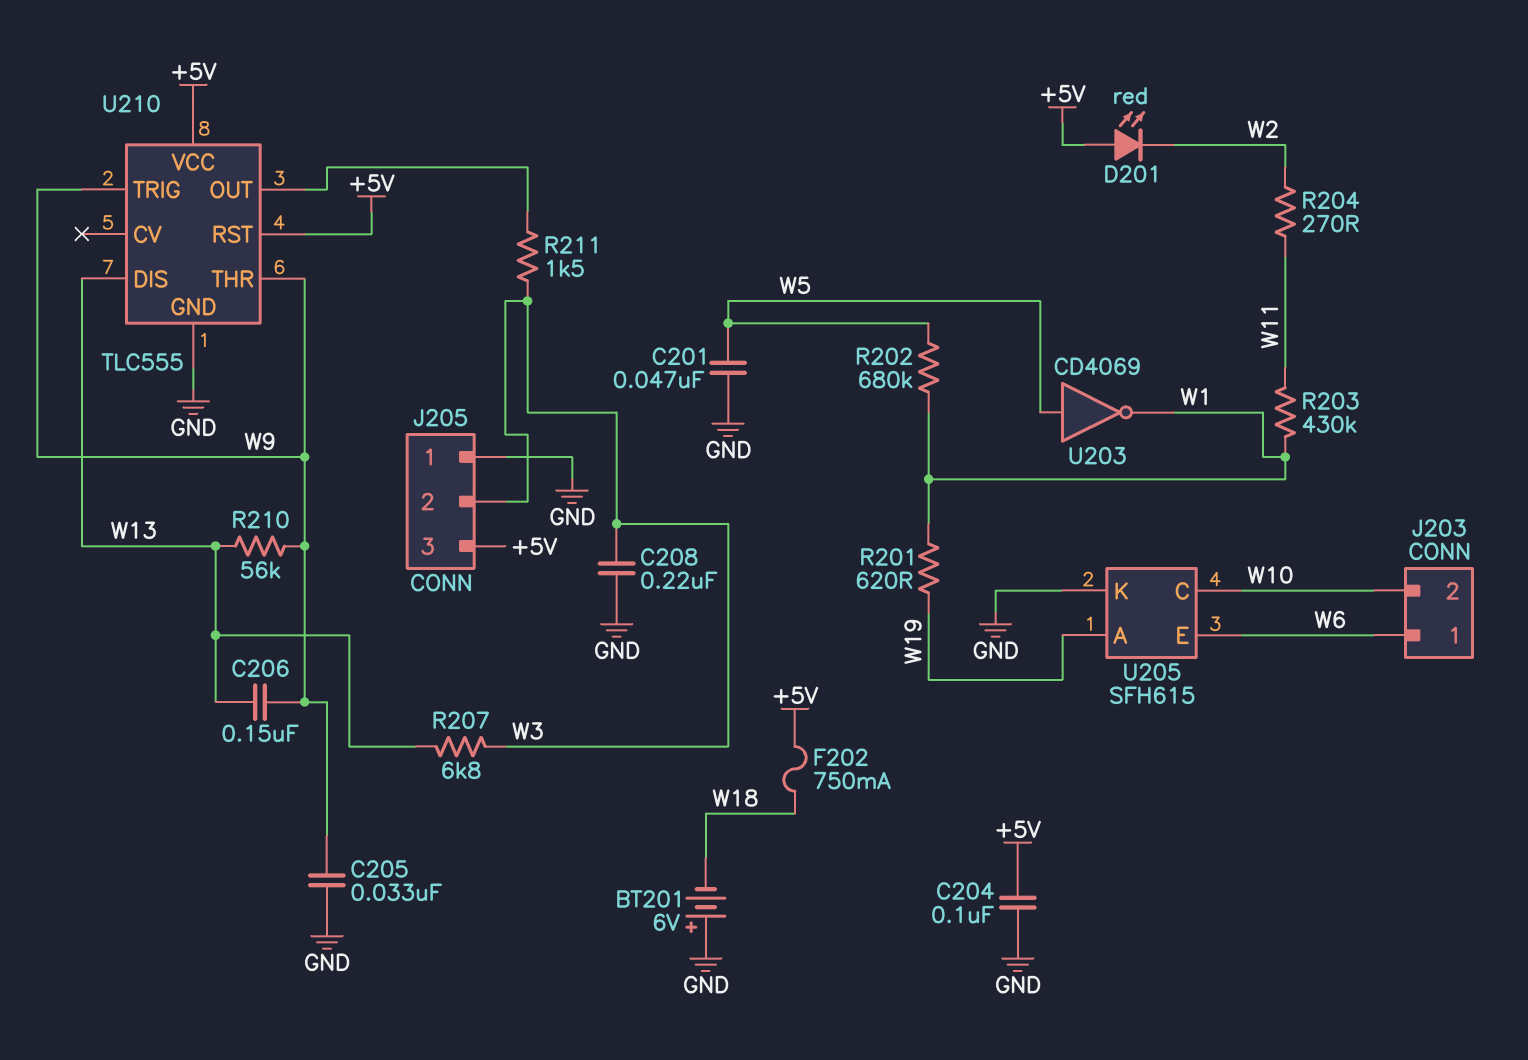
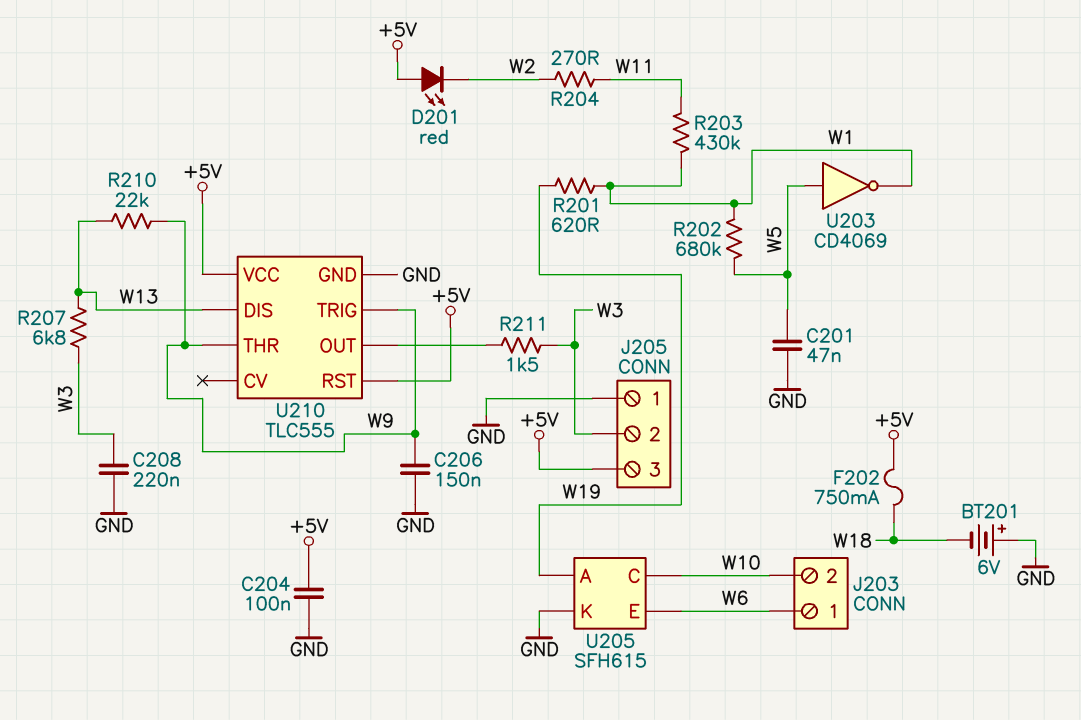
C205: 33nF (GND, W9) -> none
C206: 150nF (W9, W13) -> 150nF (GND, W9)
R210: 56k (W9, W13) -> 22k (W9, W13)

